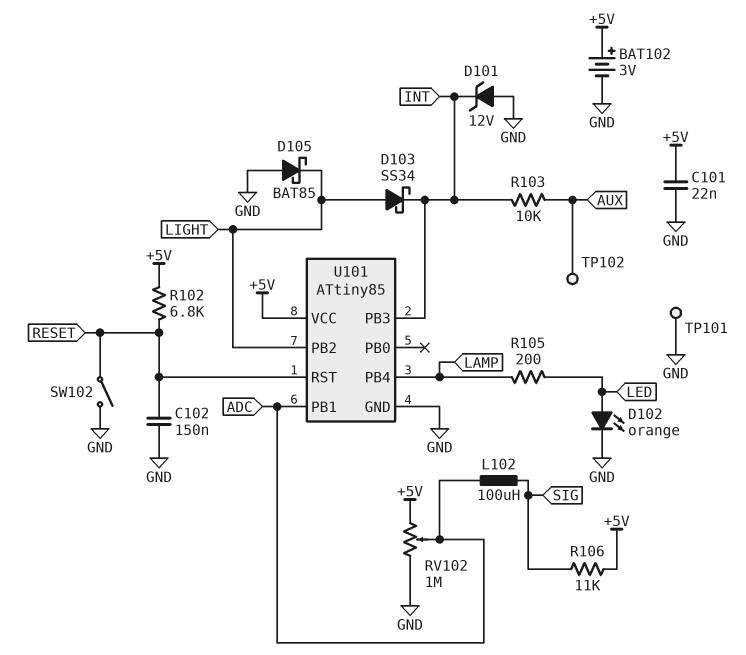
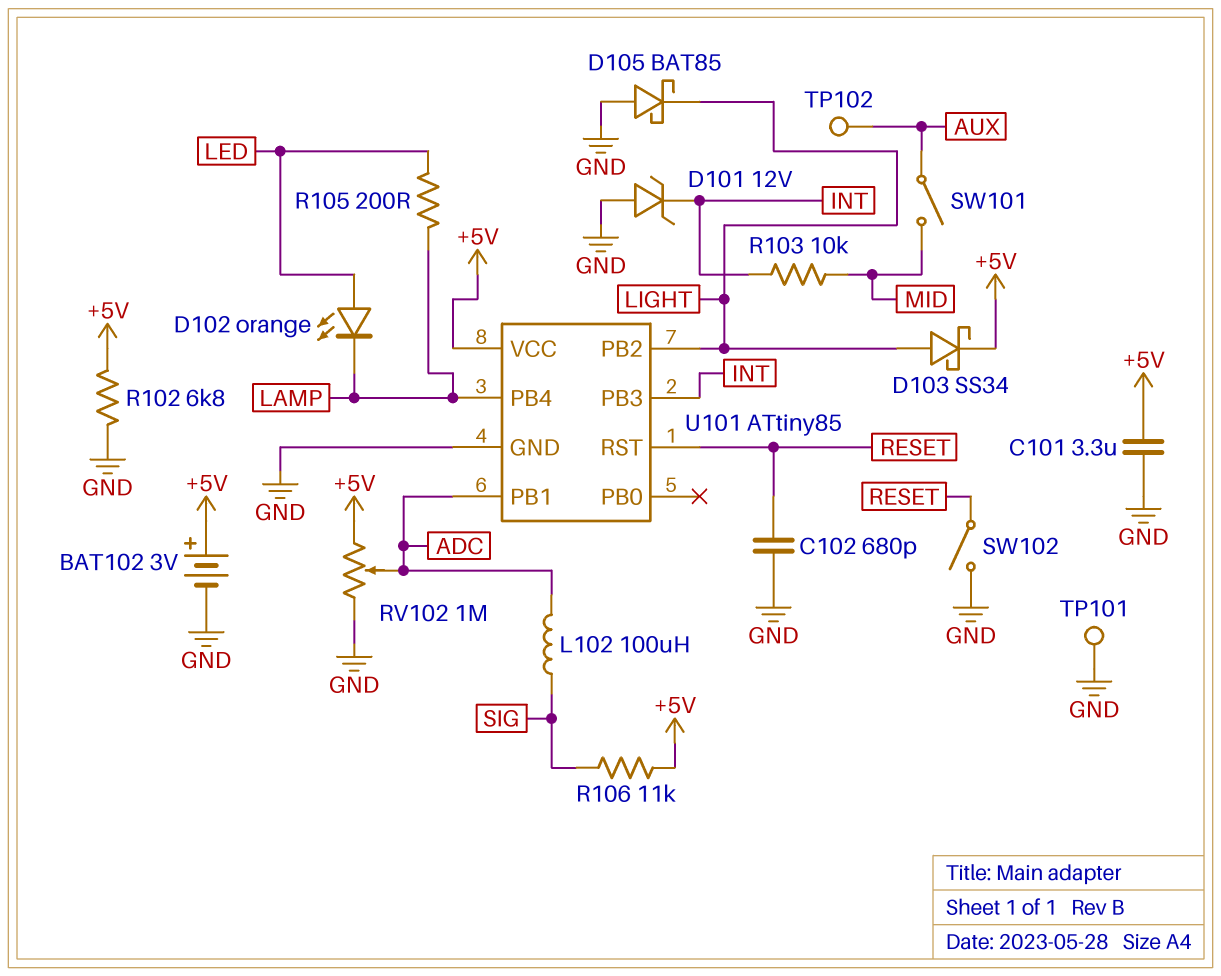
C101: 22nF (+5V, GND) -> 3.3uF (+5V, GND)
C102: 150nF (GND, RESET) -> 680pF (GND, RESET)
D102: LED orange (A LED, K GND) -> LED orange (A LED, K LAMP)
D103: schottky SS34 (A LIGHT, K INT) -> schottky SS34 (A LIGHT, K +5V)
R102: 6.8k (+5V, RESET) -> 6.8k (+5V, GND)
R103: 10k (AUX, INT) -> 10k (INT, MID)
SW101: none -> switch (AUX, MID)

